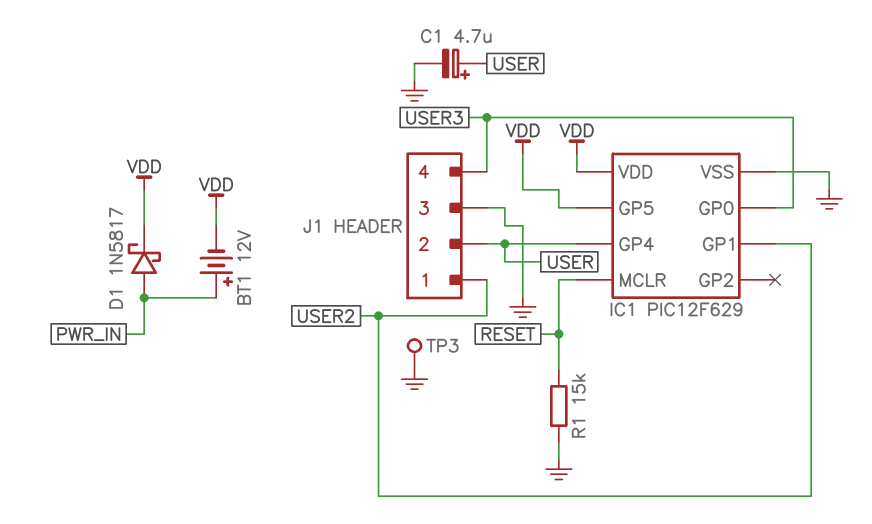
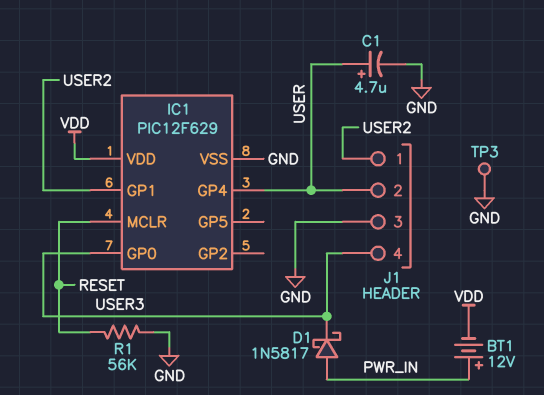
D1: schottky 1N5817 (A PWR_IN, K VDD) -> schottky 1N5817 (A PWR_IN, K USER3)
IC1 pin GP5: VDD -> none
R1: 15k (GND, RESET) -> 56k (GND, RESET)

